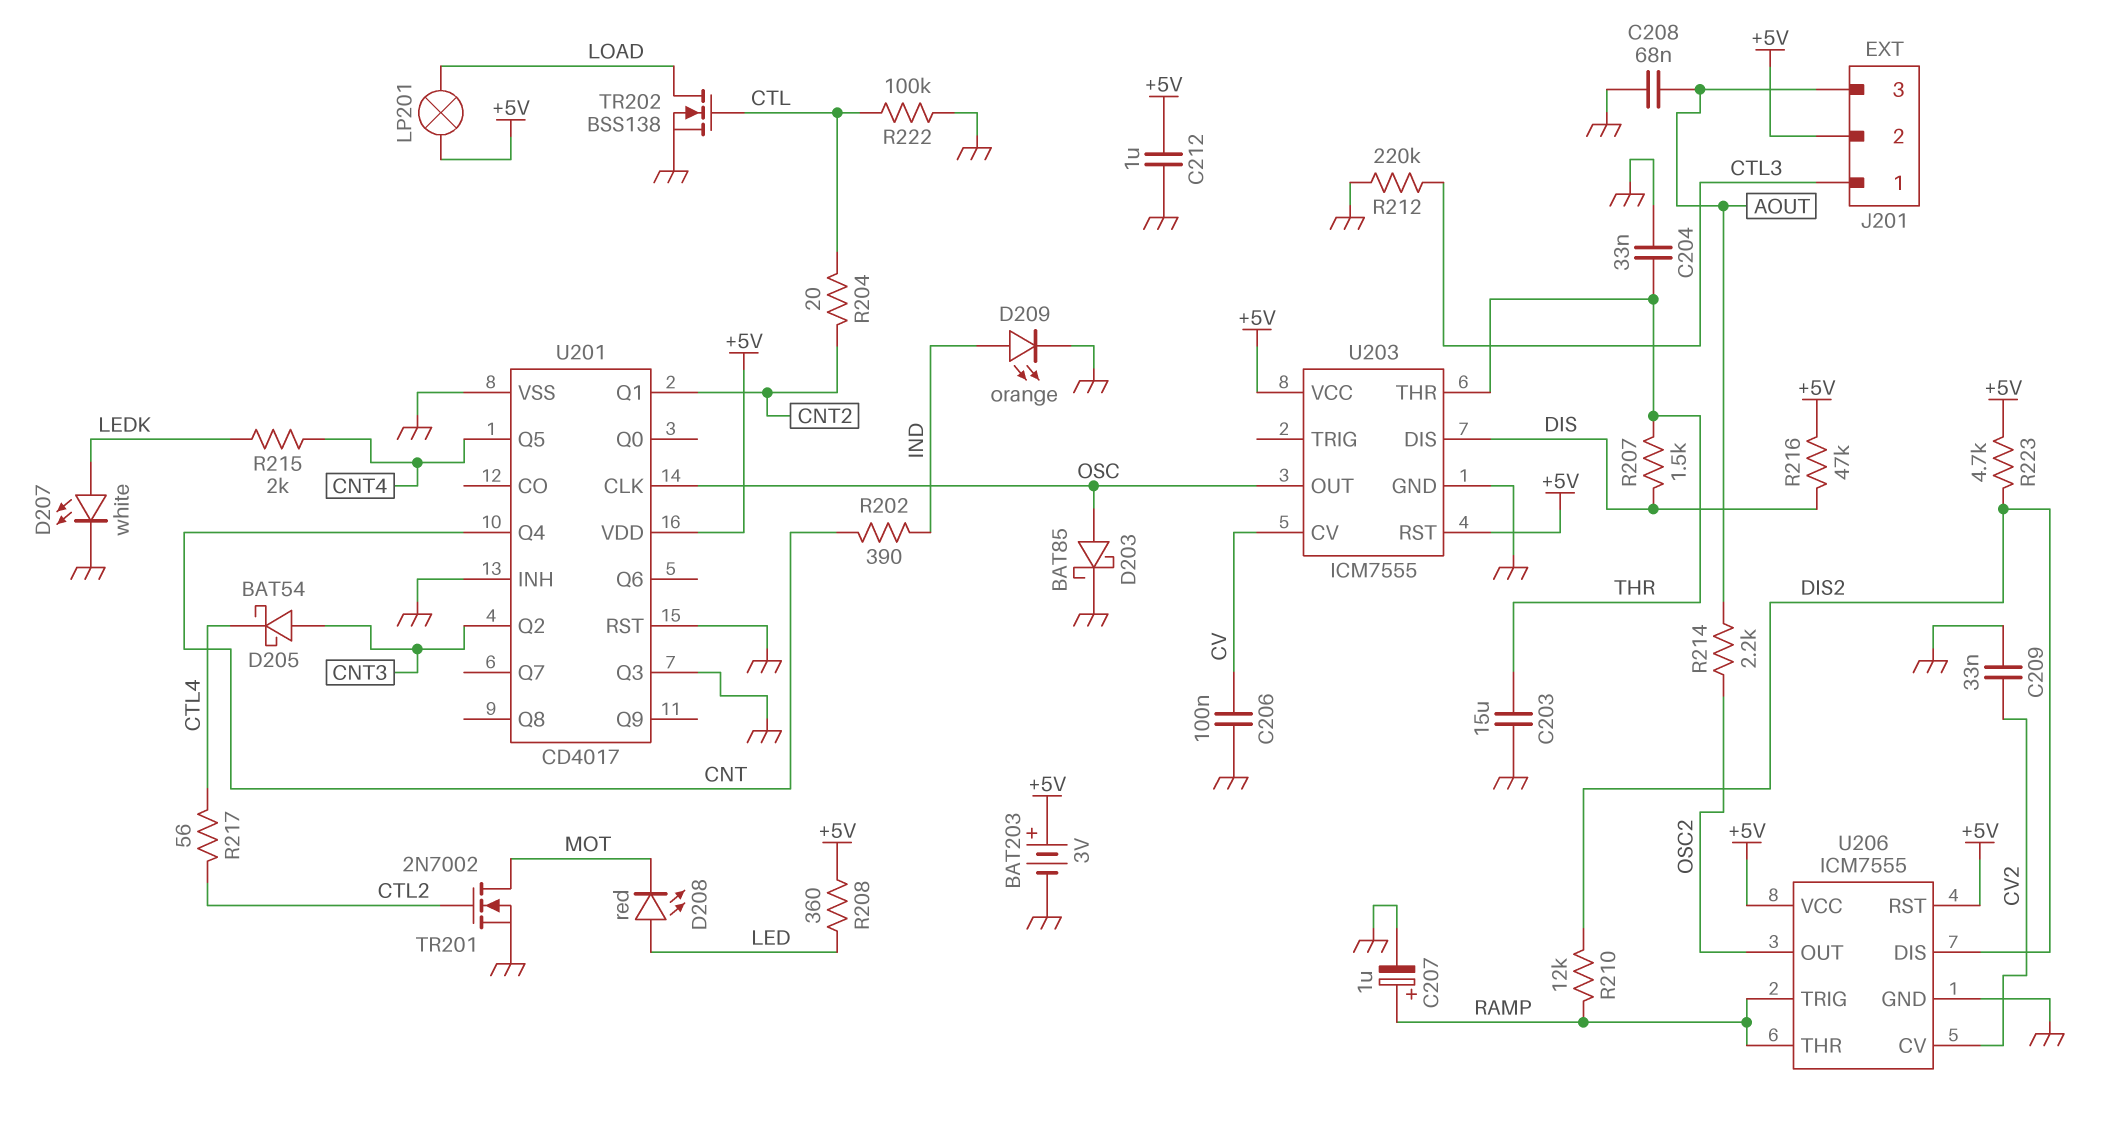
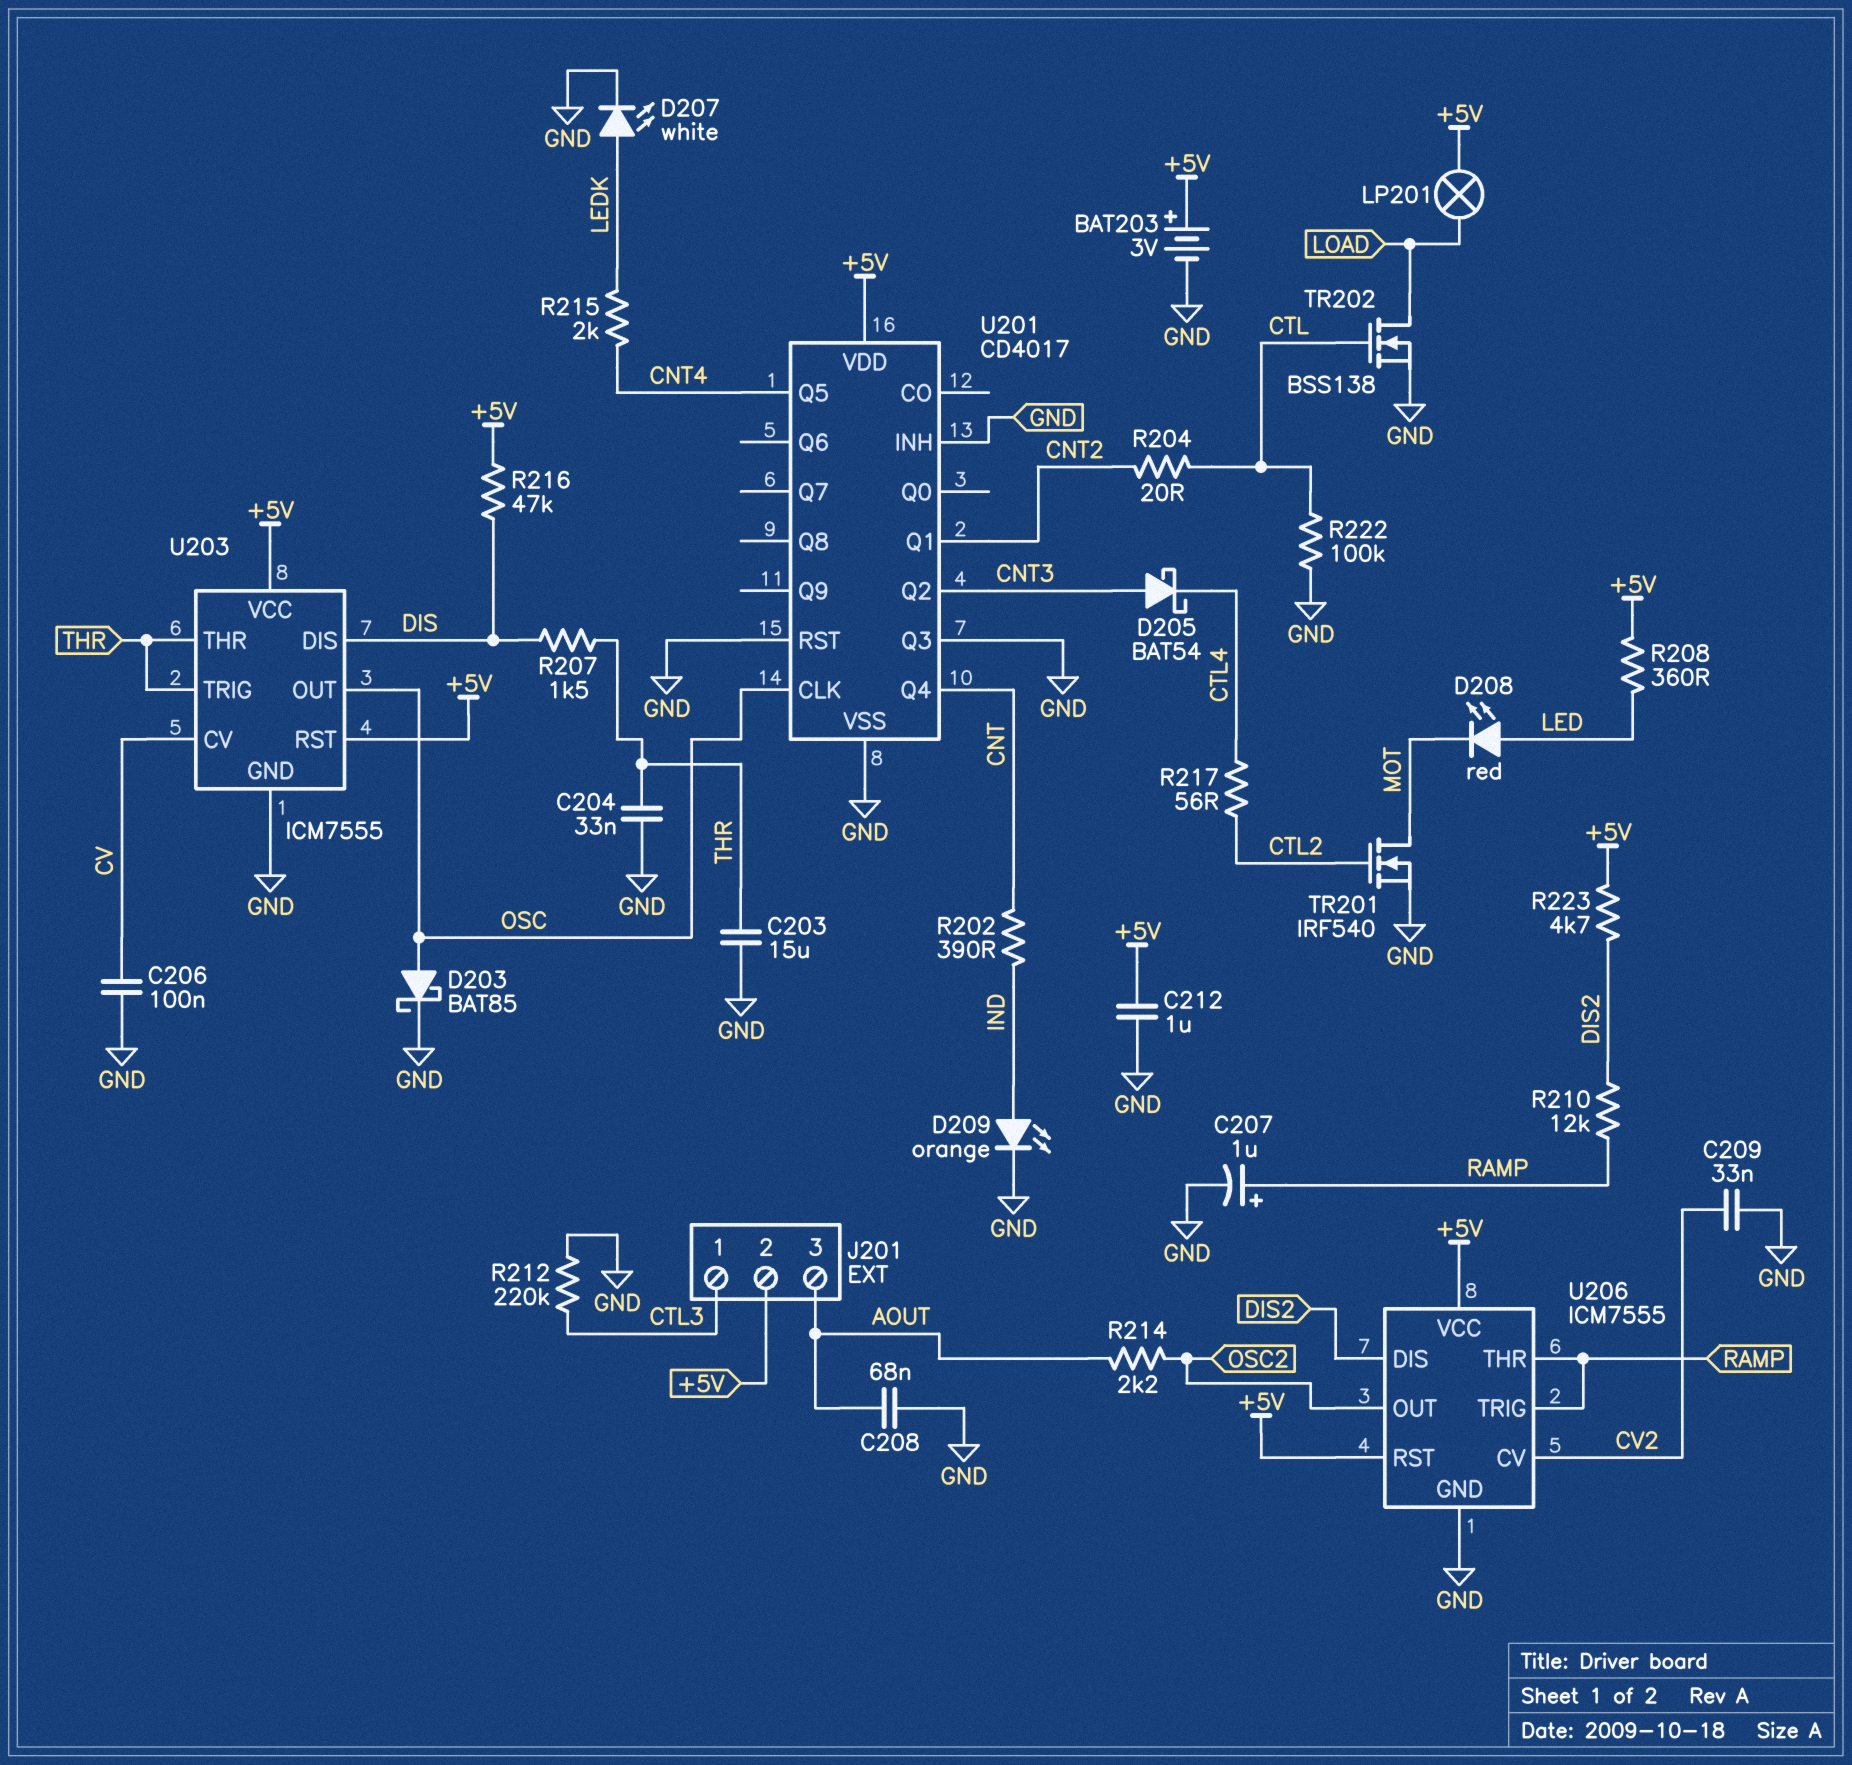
TR201: NMOS 2N7002 (G CTL2, D MOT, S GND) -> NMOS IRF540 (G CTL2, D MOT, S GND)
U203 pin TRIG: none -> THR

